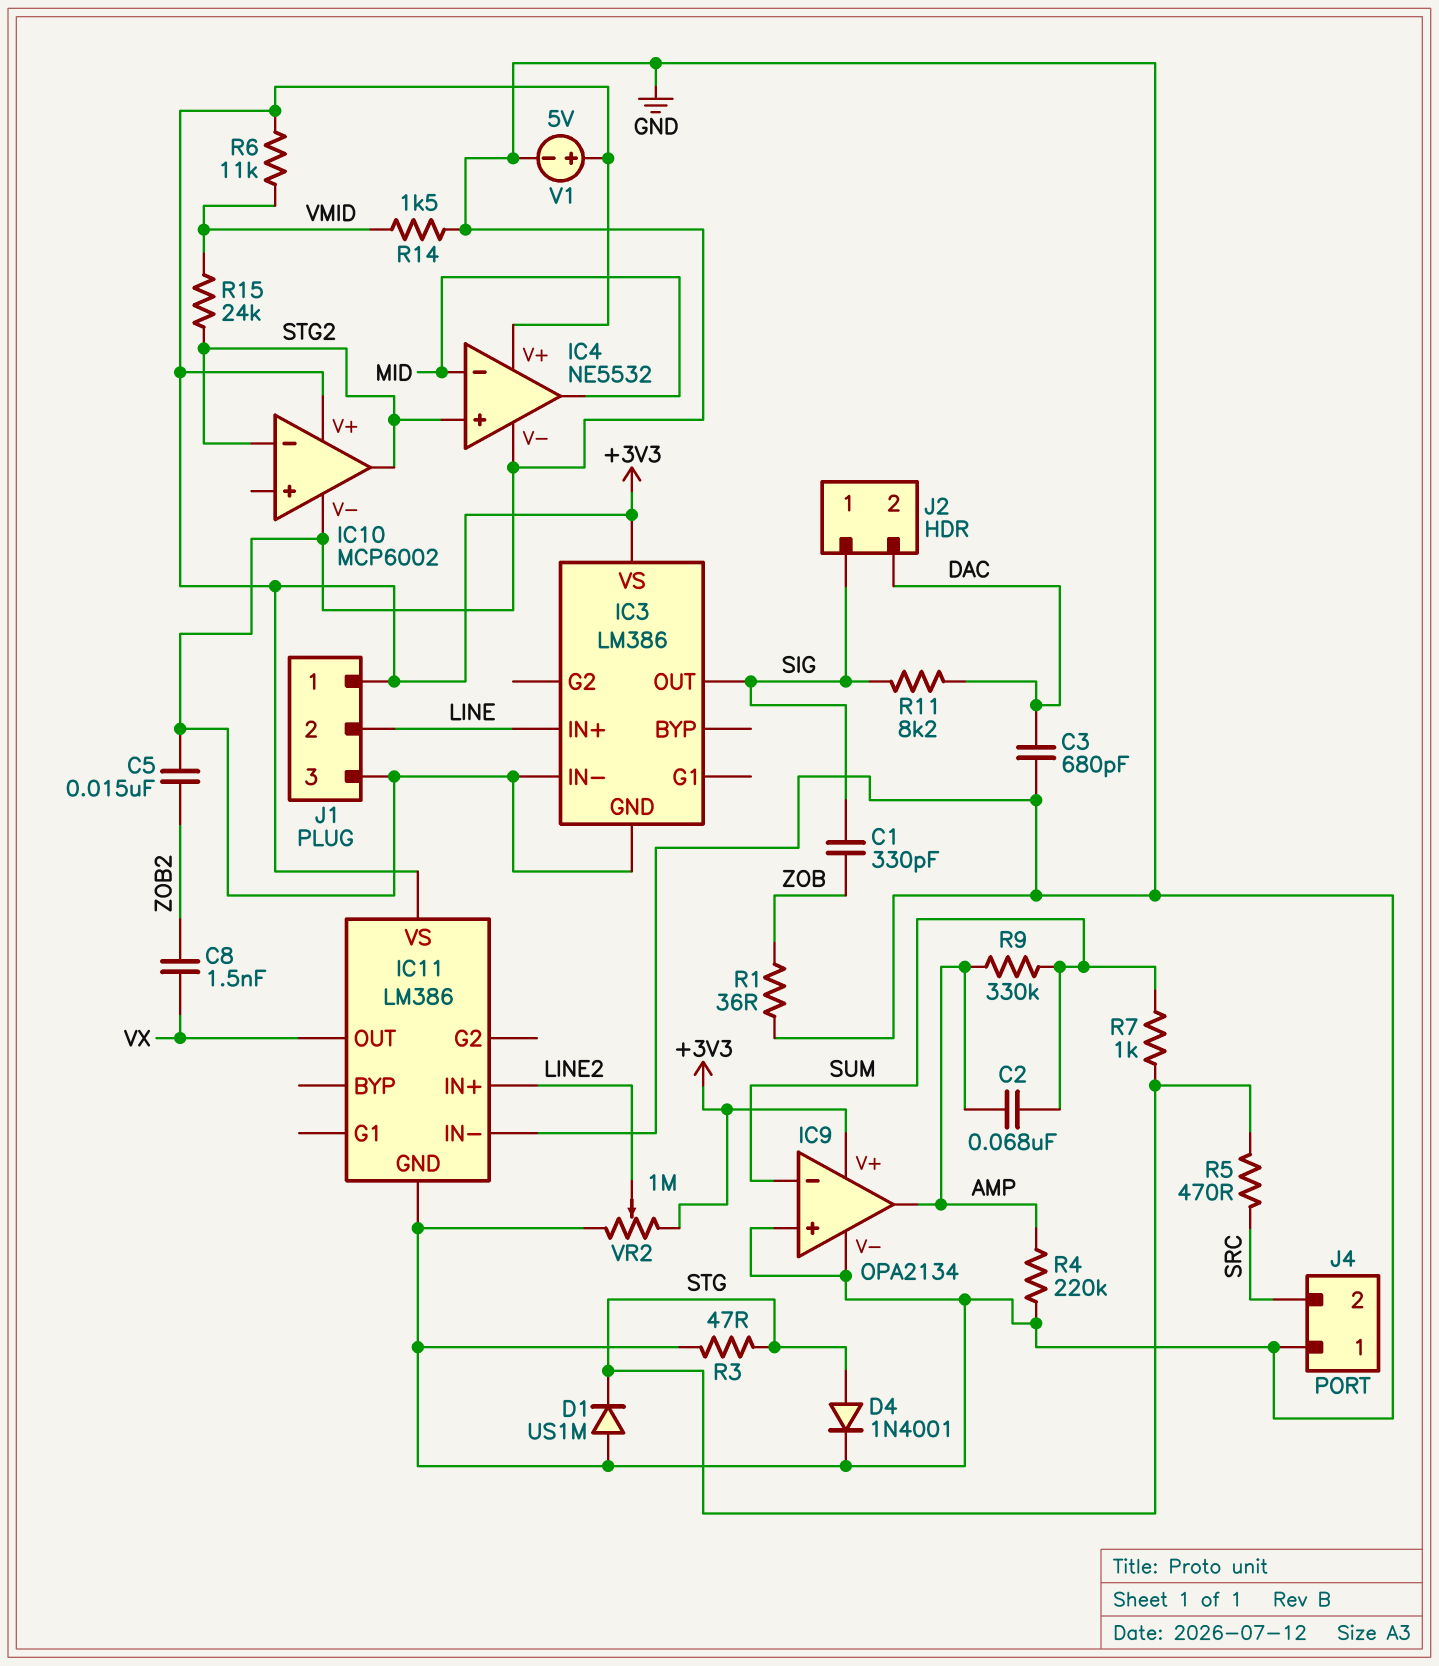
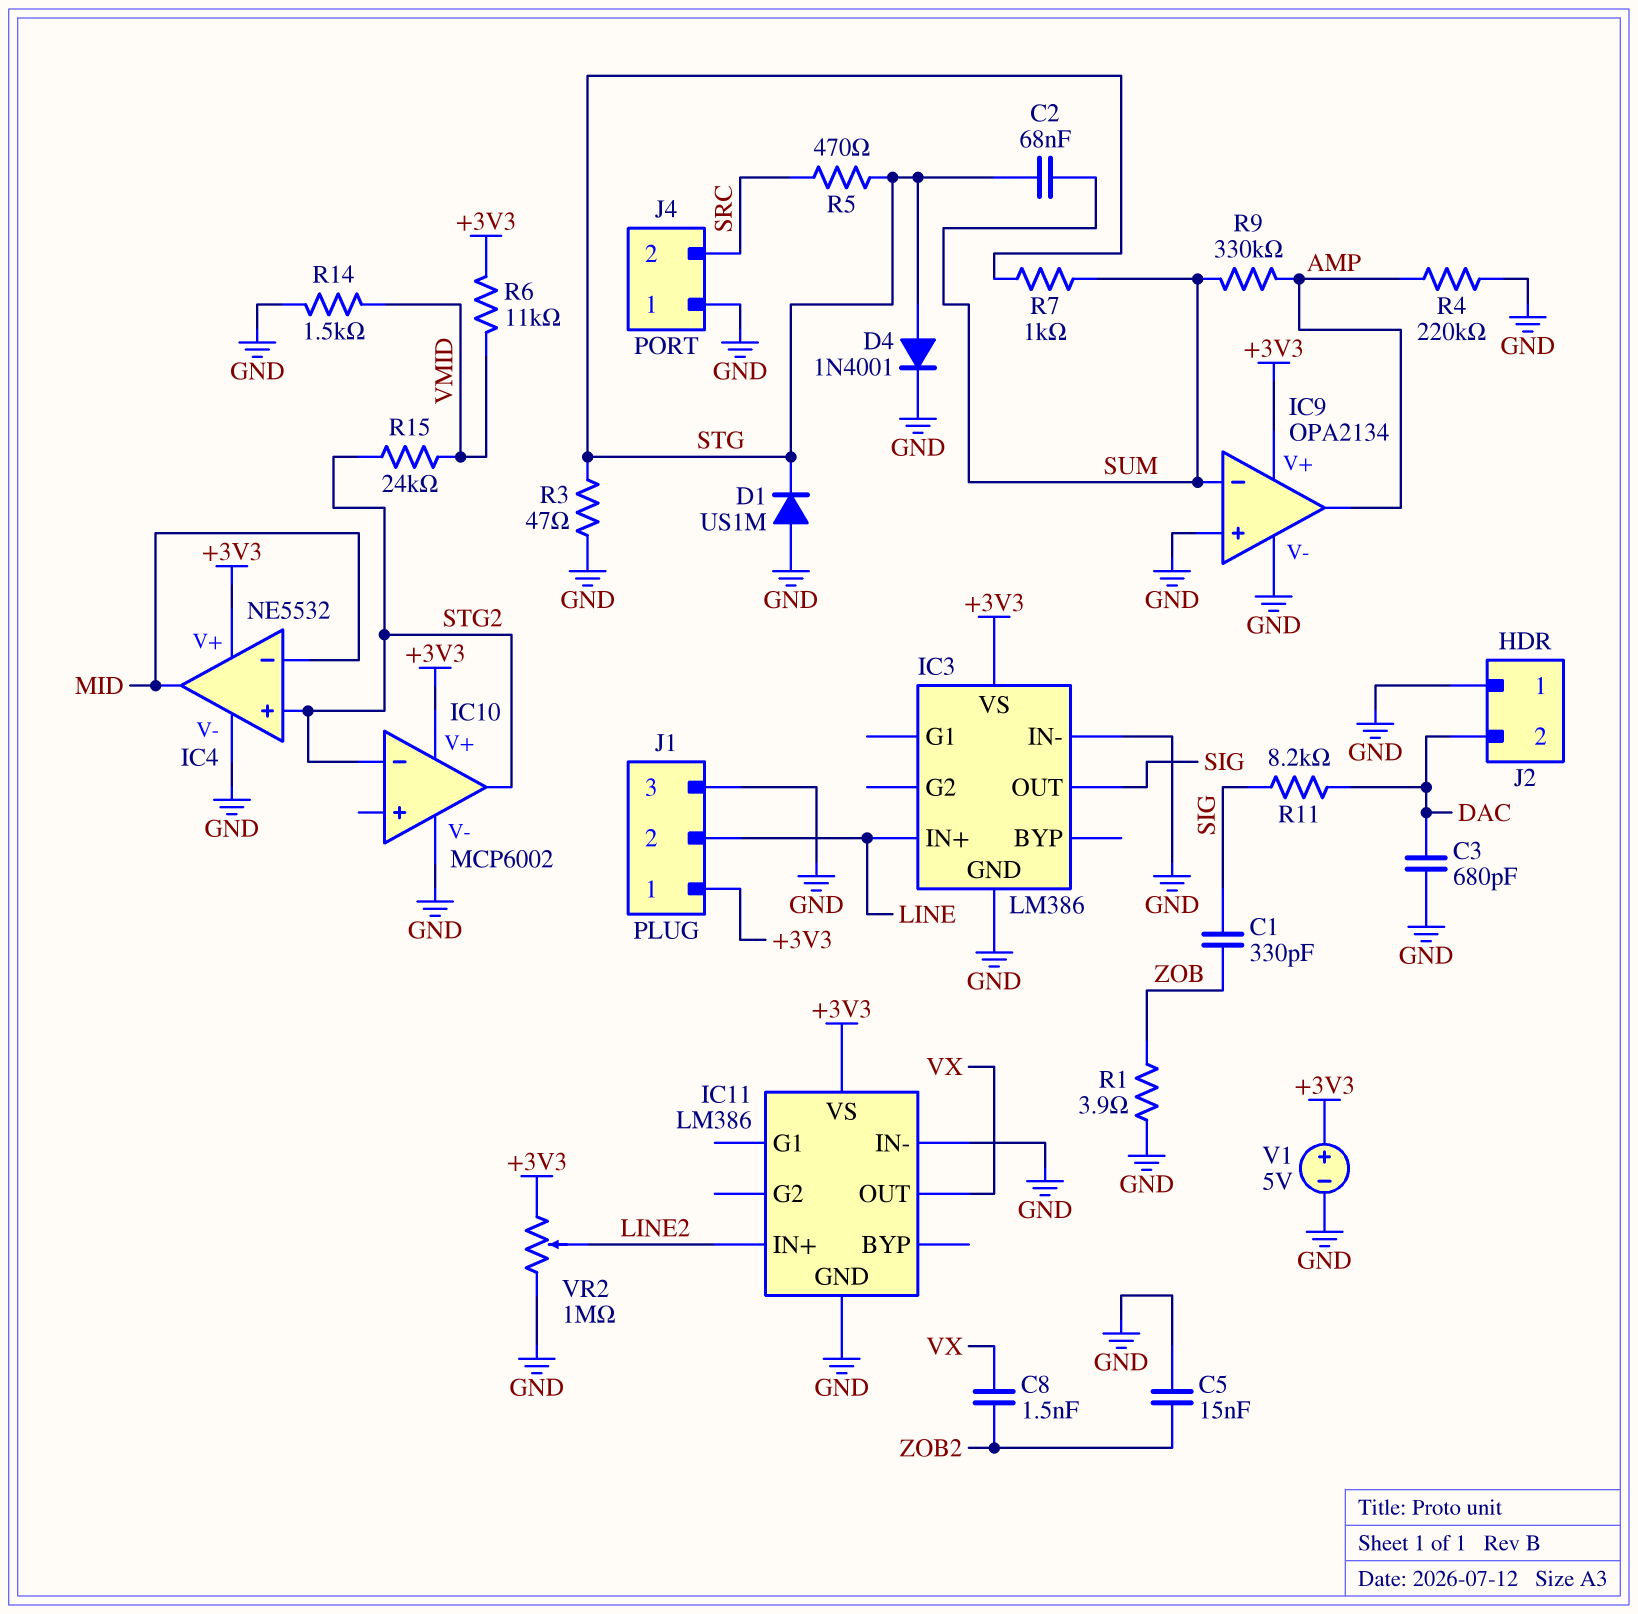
C2: 68nF (AMP, SUM) -> 68nF (STG, SUM)
J2 pin 1: SIG -> GND
R1: 36 (GND, ZOB) -> 3.9 (GND, ZOB)

